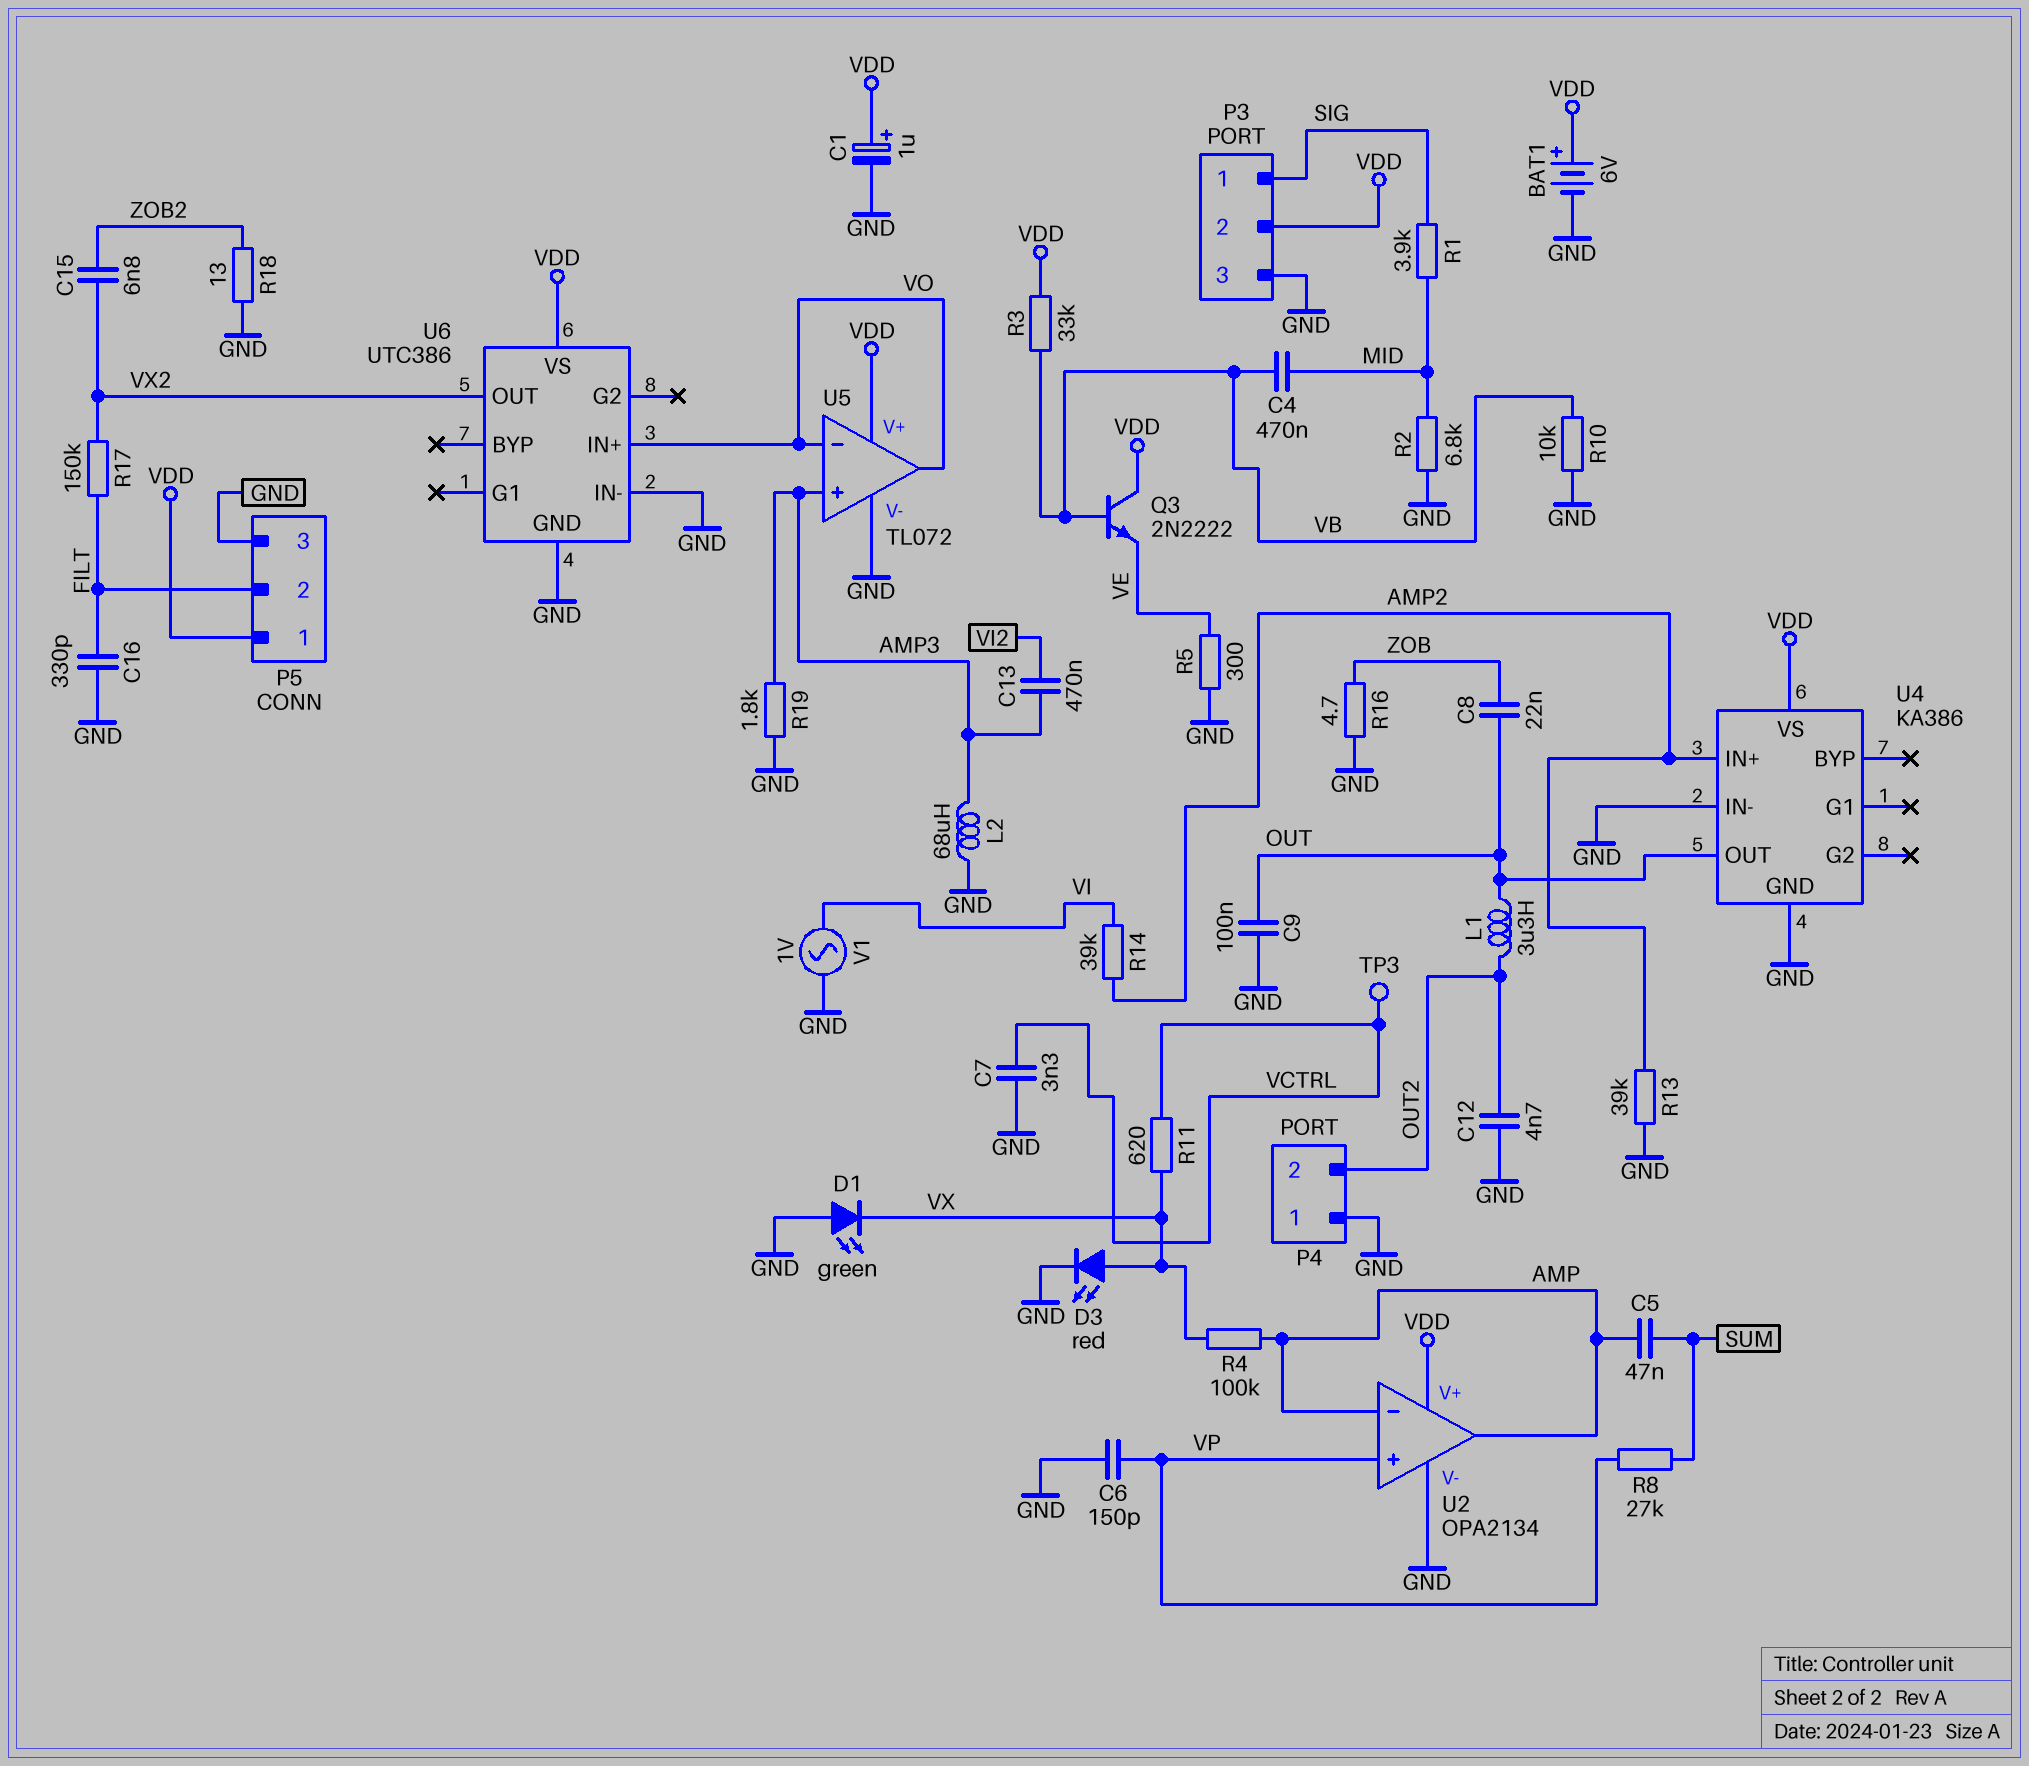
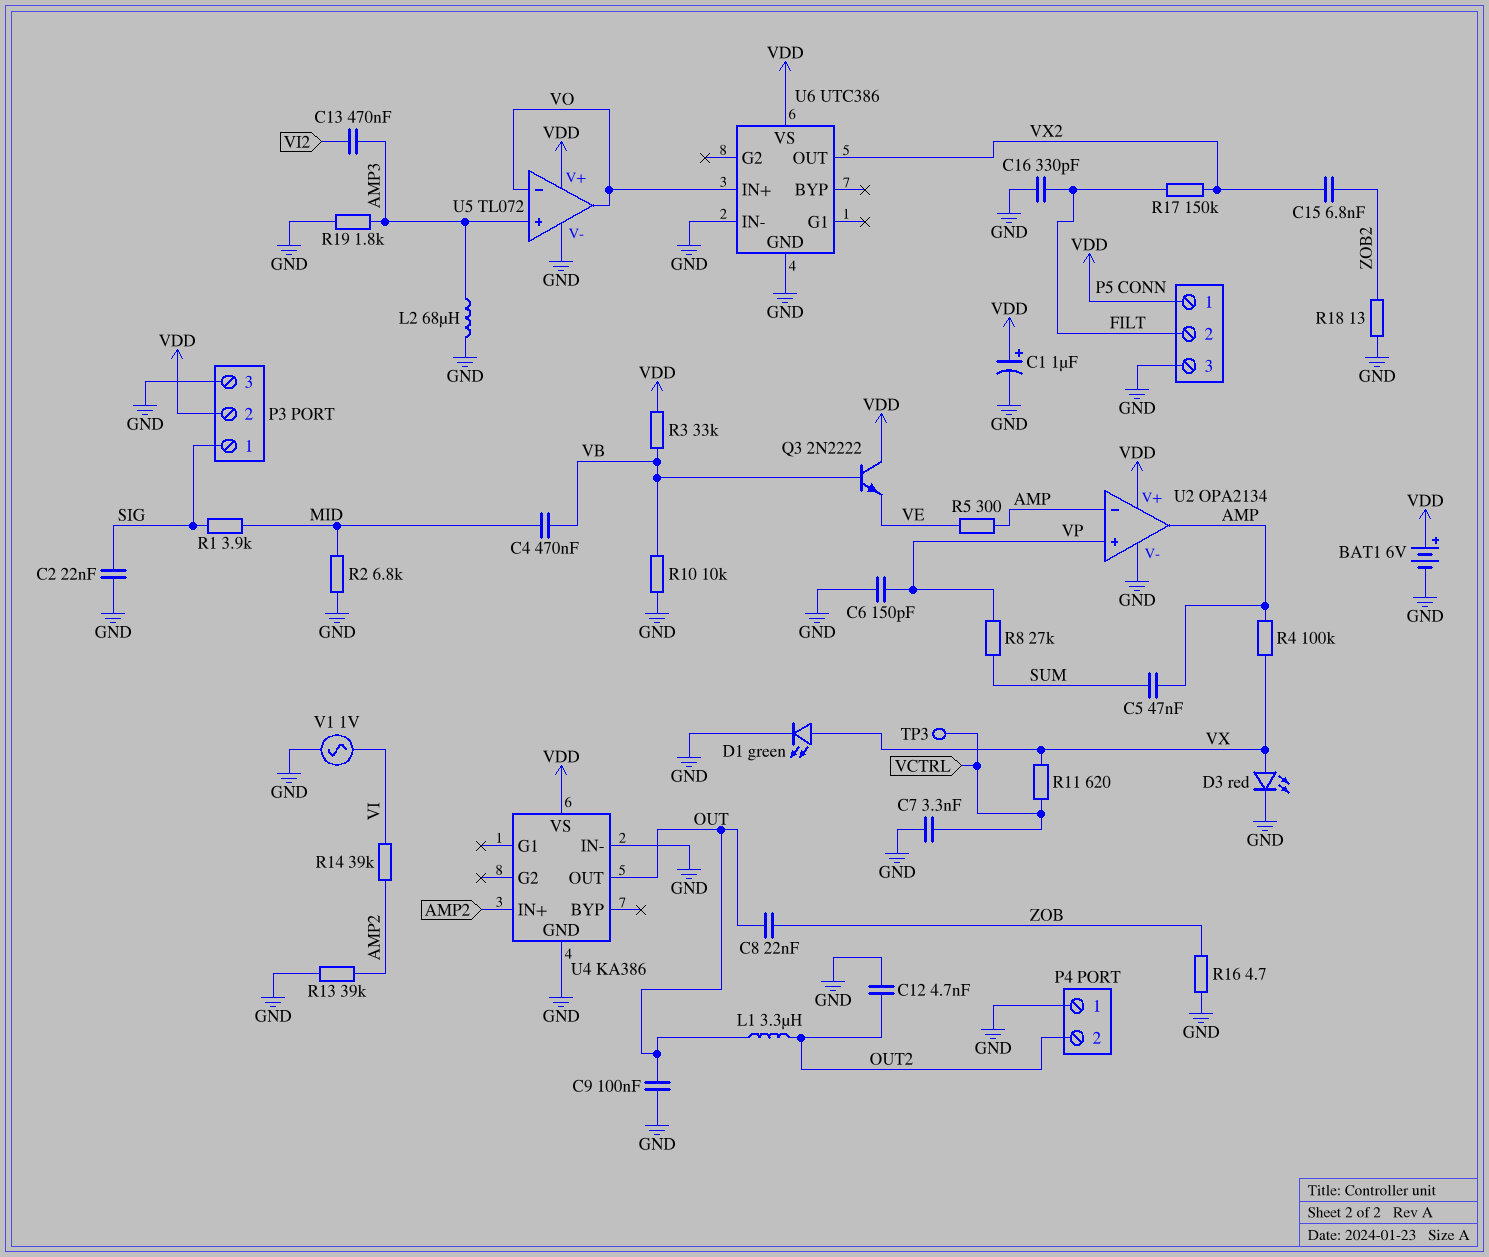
C2: none -> 22nF (GND, SIG)
D1: LED green (A GND, K VX) -> LED green (A VX, K GND)
R5: 300 (GND, VE) -> 300 (AMP, VE)

